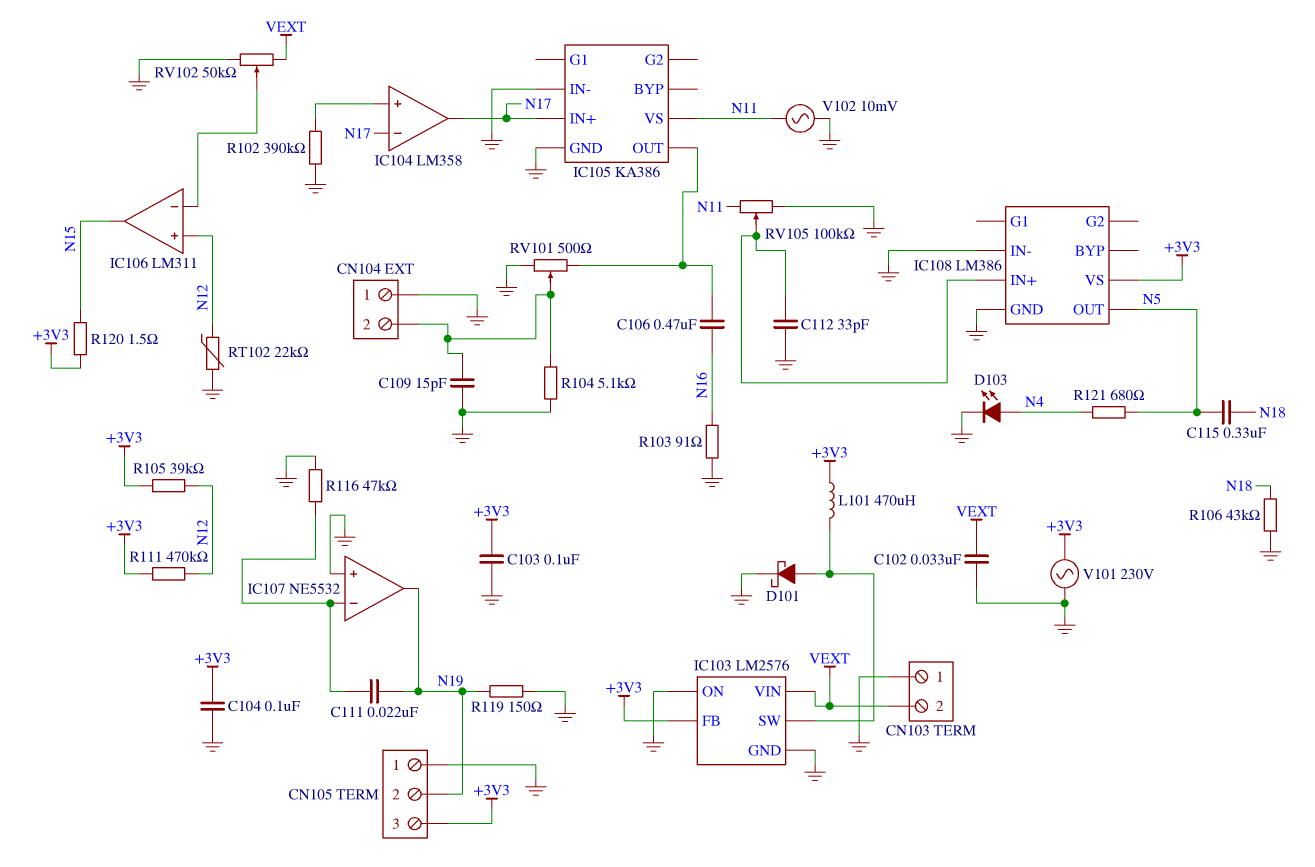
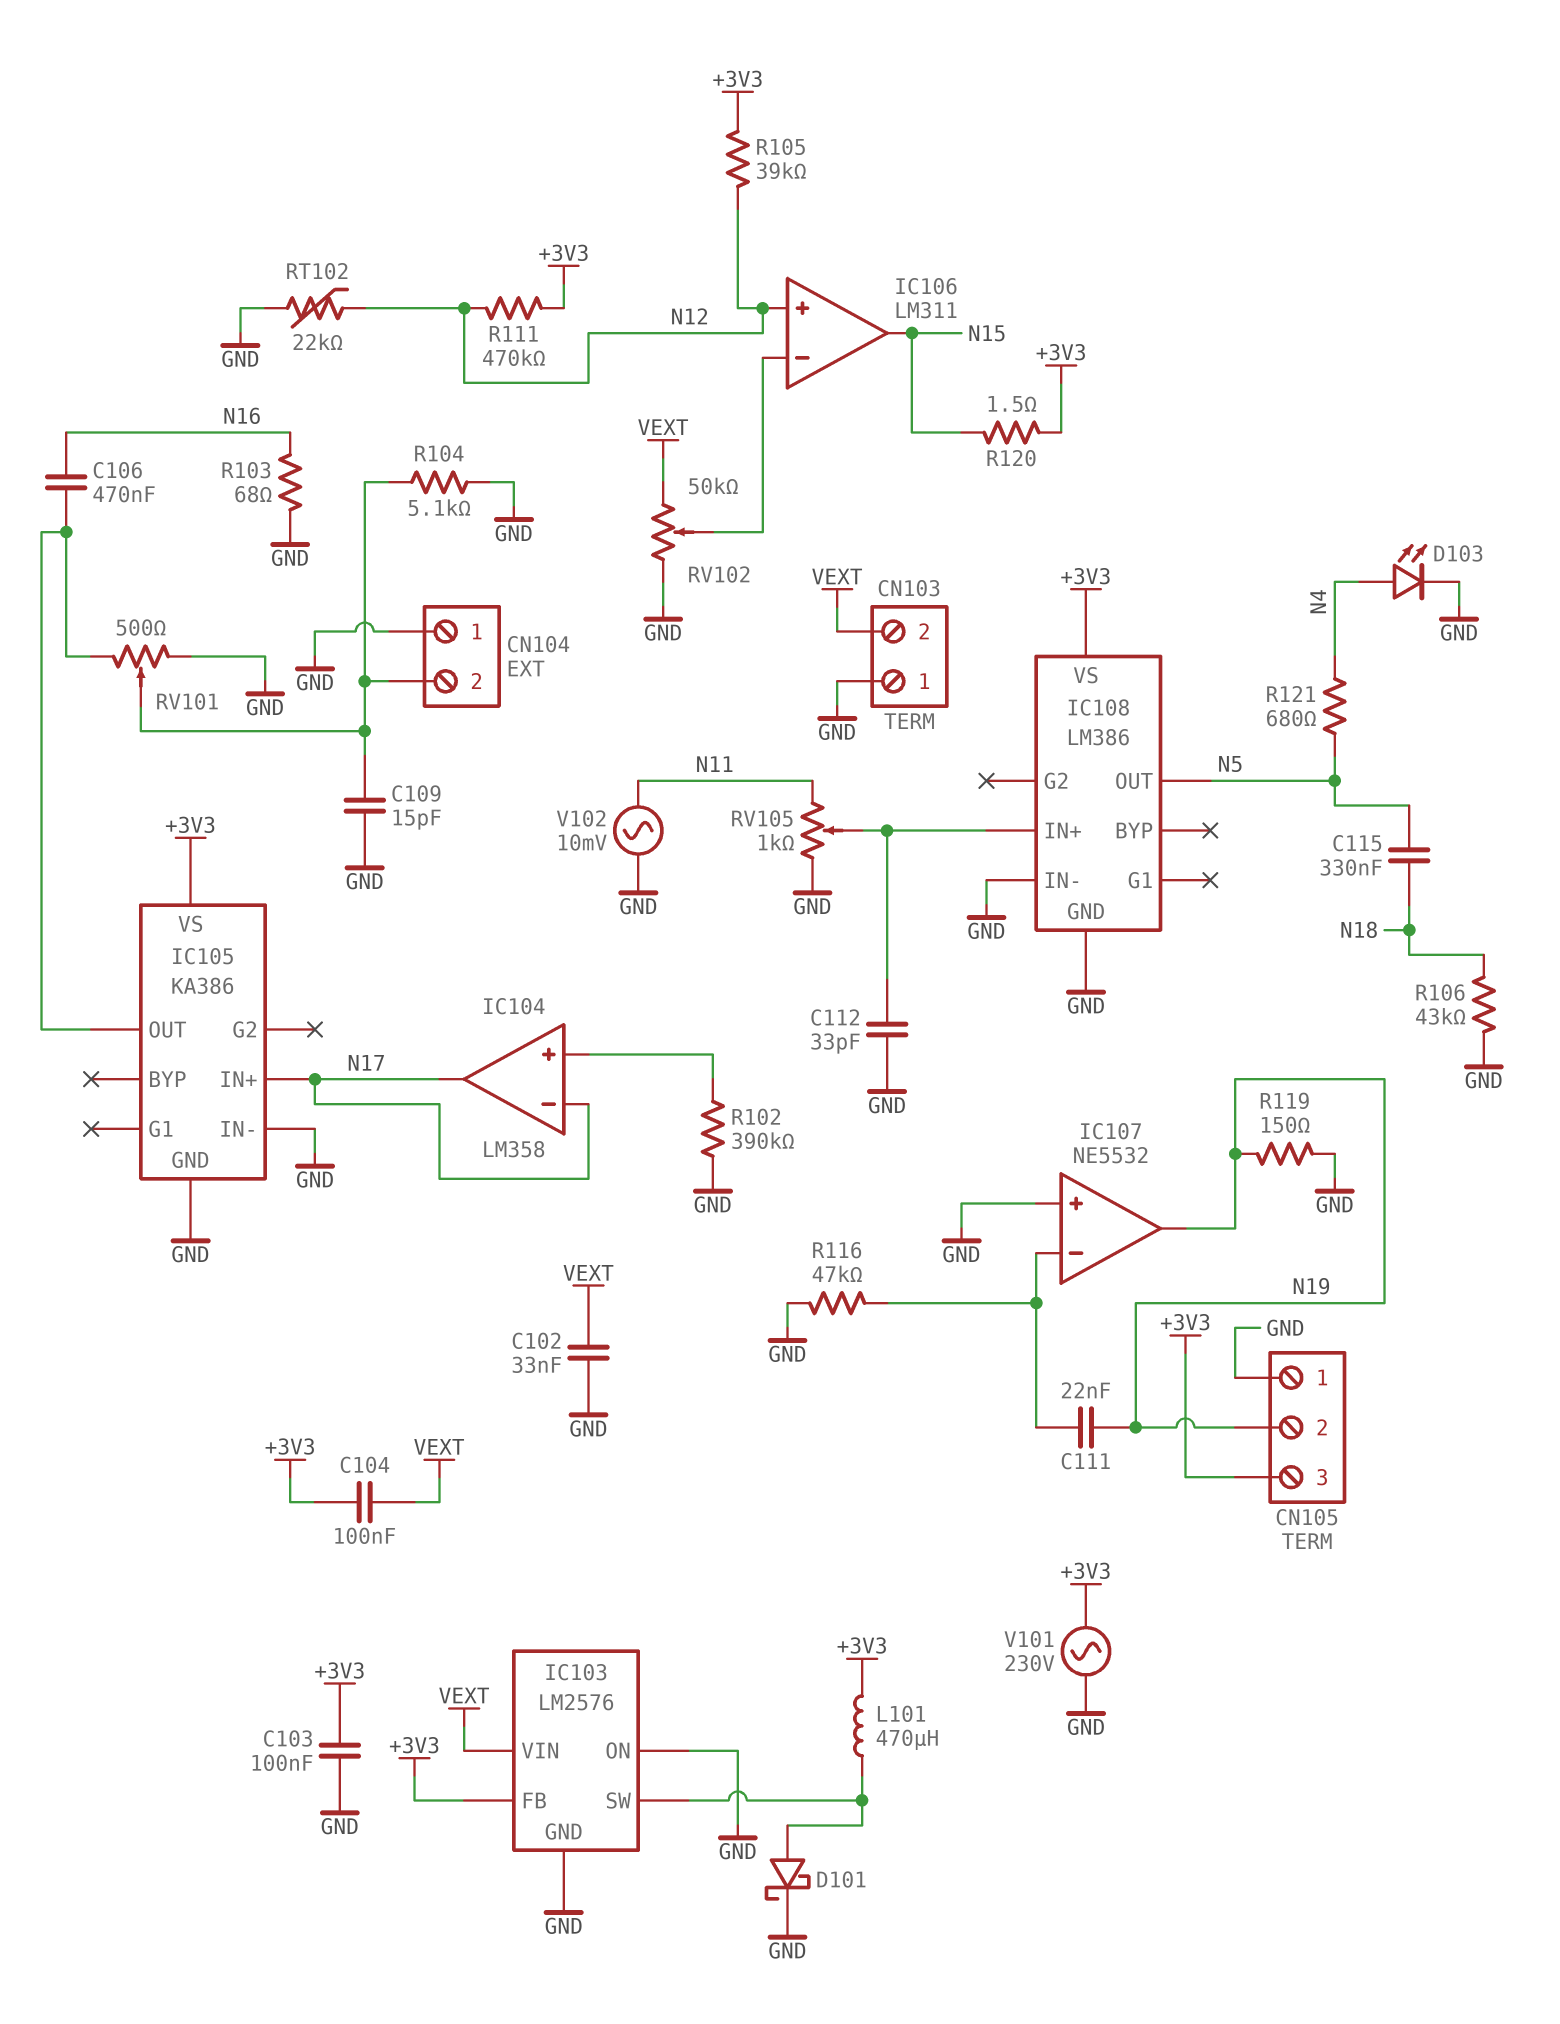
C104: 100nF (+3V3, GND) -> 100nF (+3V3, VEXT)
IC105 pin VS: N11 -> +3V3
R103: 91 (GND, N16) -> 68 (GND, N16)
RV105: 100k (GND, N11, wiper IC108/IN+) -> 1k (GND, N11, wiper IC108/IN+)

